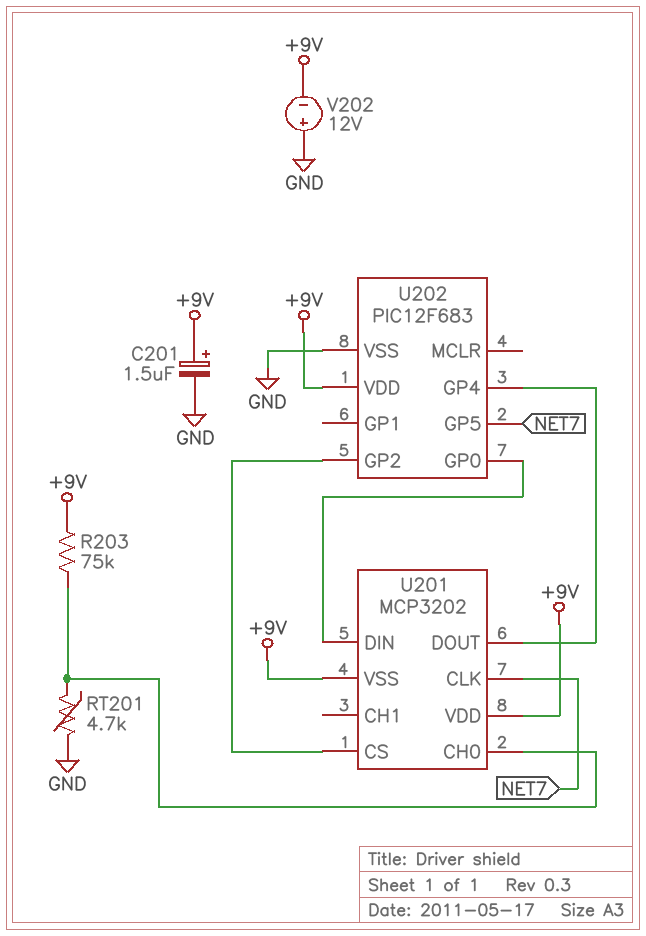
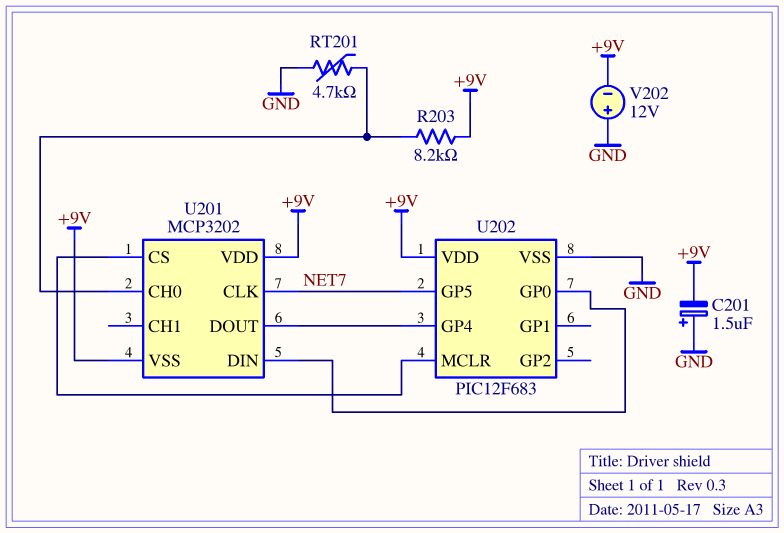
C201: 1.5uF (plus +9V, minus GND) -> 1.5uF (plus GND, minus +9V)
R203: 75k (+9V, U201/CH0) -> 8.2k (+9V, U201/CH0)
U202 pin GP2: U201/CS -> none
U202 pin MCLR: none -> U201/CS

